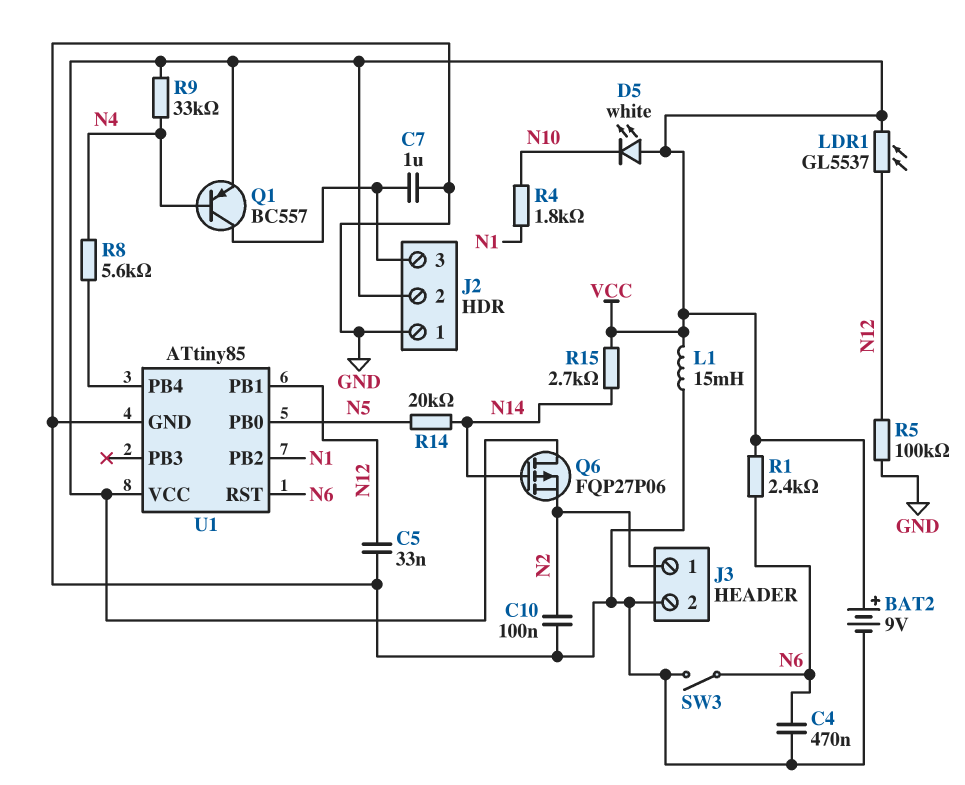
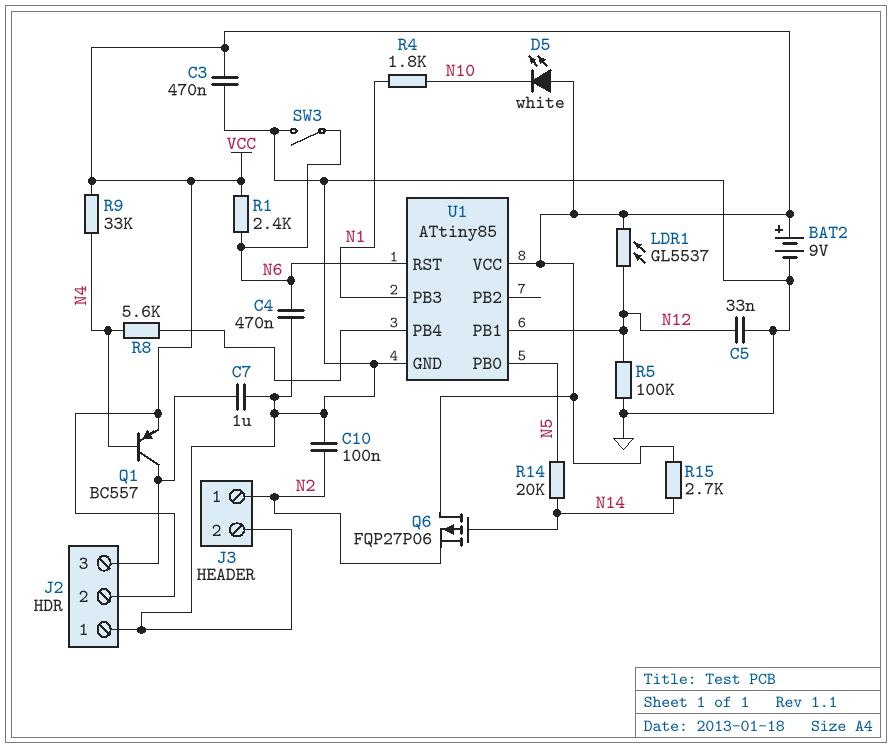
C3: none -> 470nF (GND, VCC)
L1: 15mH (GND, VCC) -> none
U1 pin PB2: N1 -> none
U1 pin PB3: none -> N1

